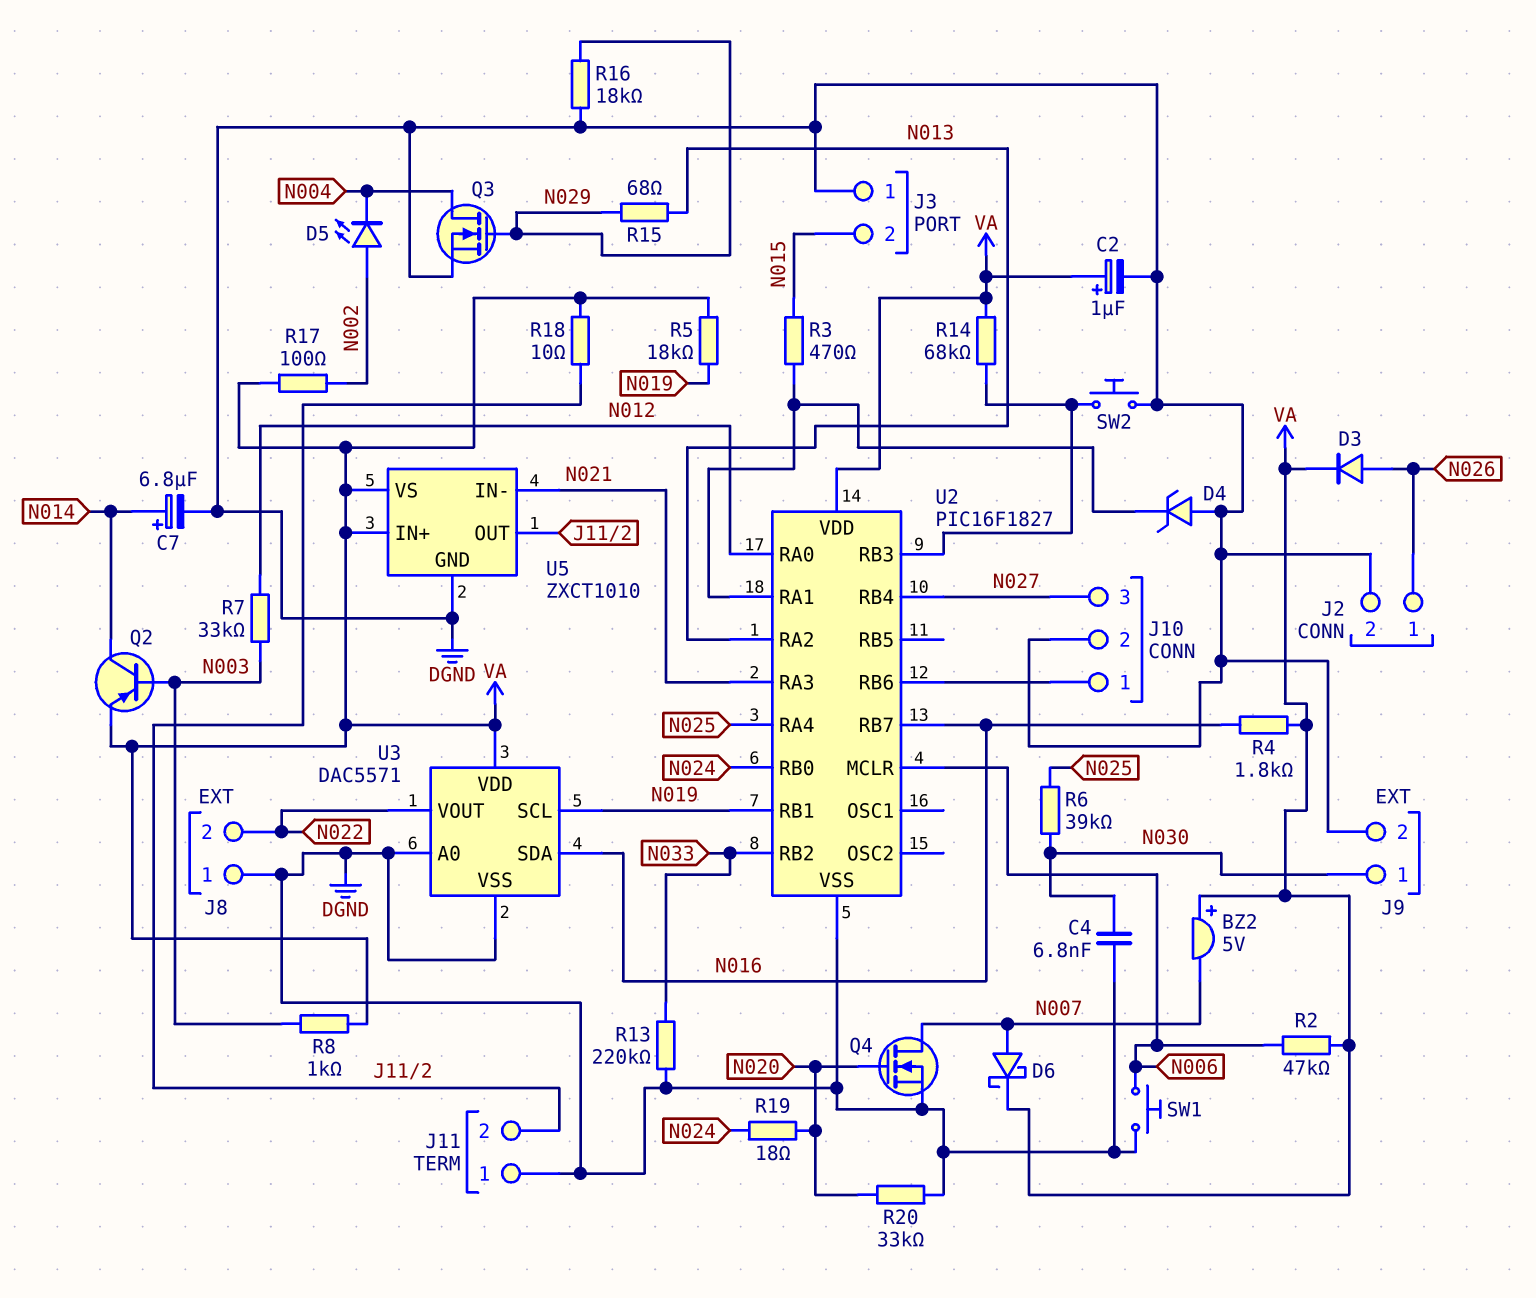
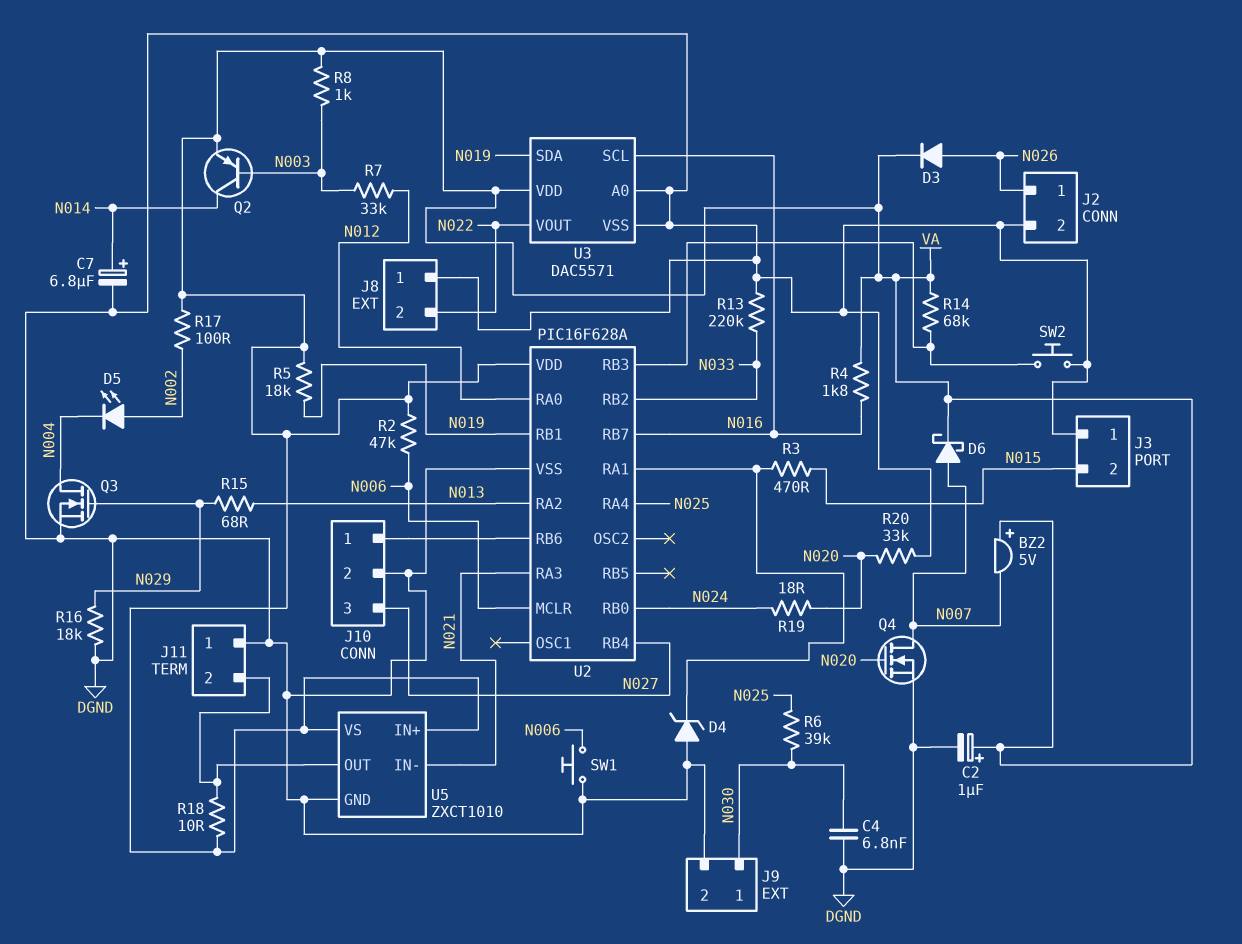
U2: PIC16F1827 -> PIC16F628A
U3 pin SCL: N019 -> N016
U3 pin SDA: N016 -> N019

